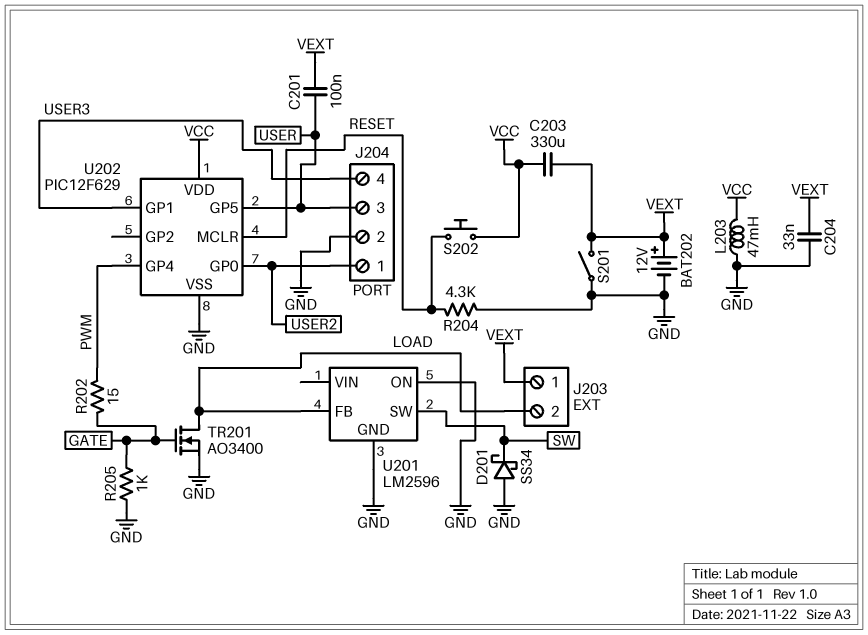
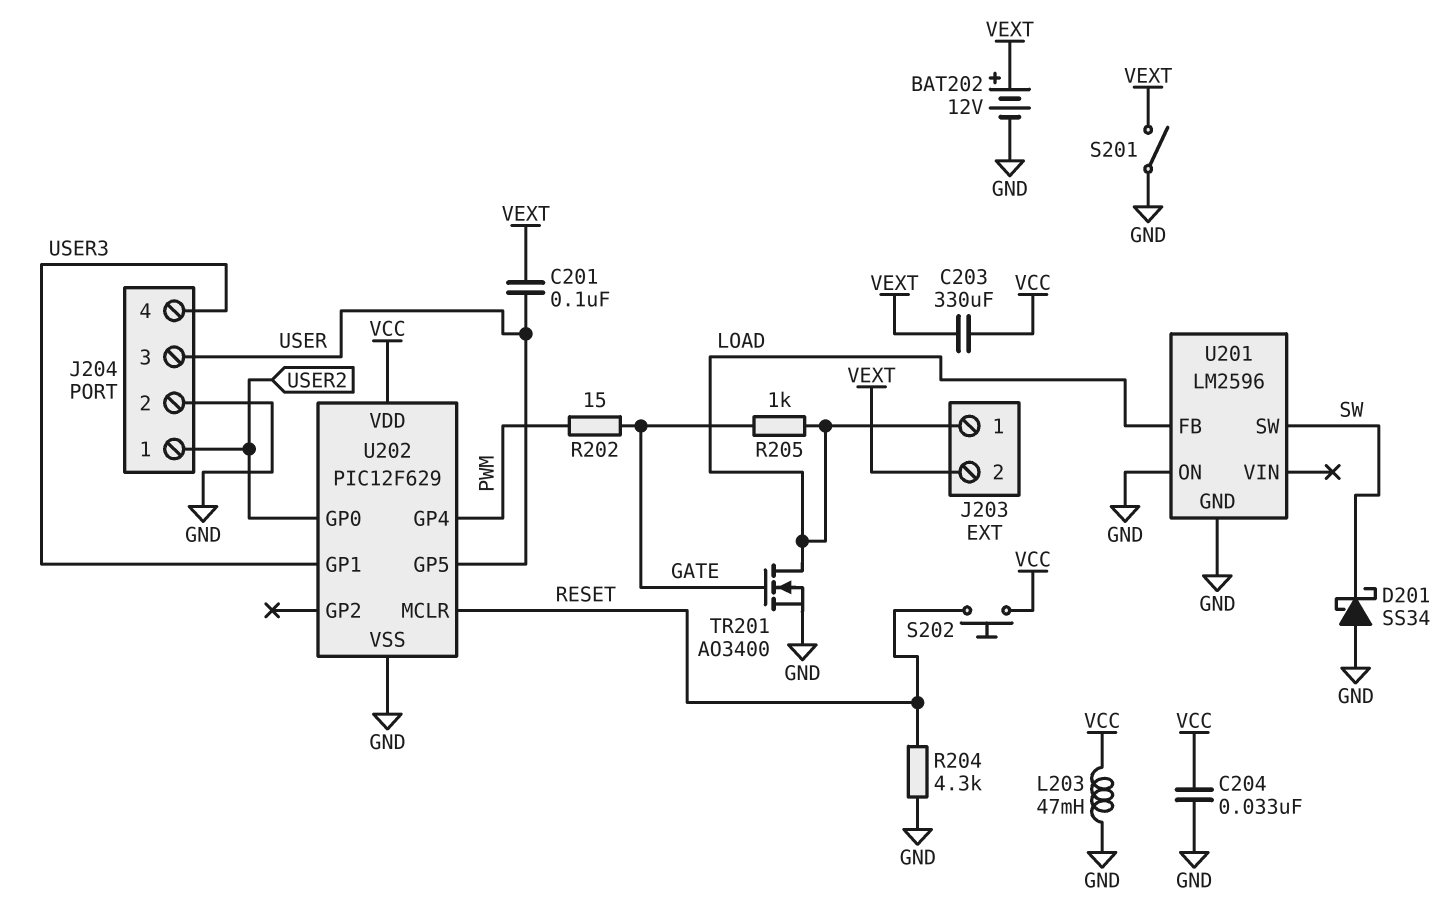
C204: 33nF (GND, VEXT) -> 33nF (GND, VCC)
J203 pin 1: VEXT -> LOAD
J203 pin 2: LOAD -> VEXT
R205: 1k (GATE, GND) -> 1k (GATE, LOAD)

